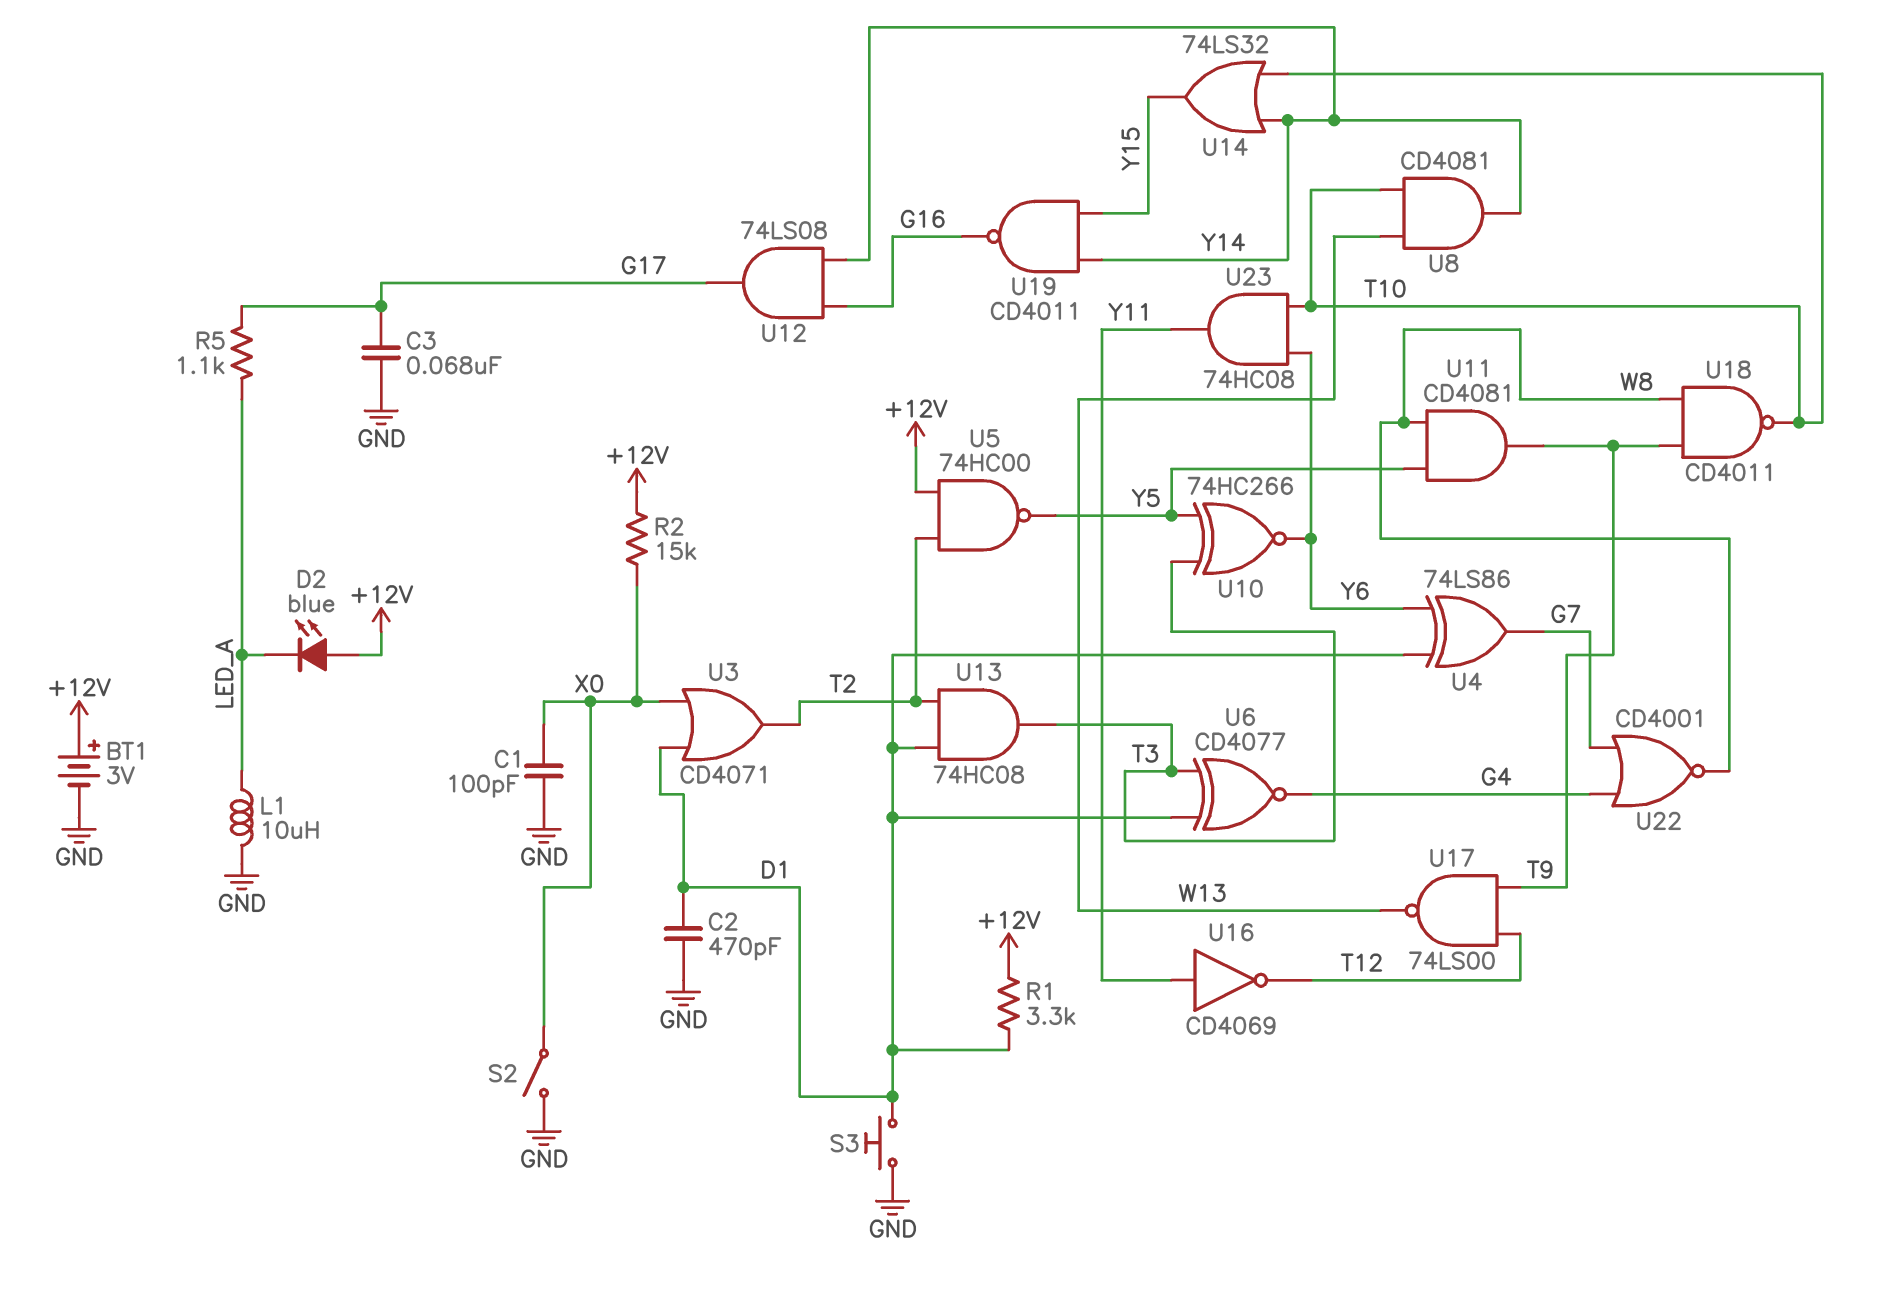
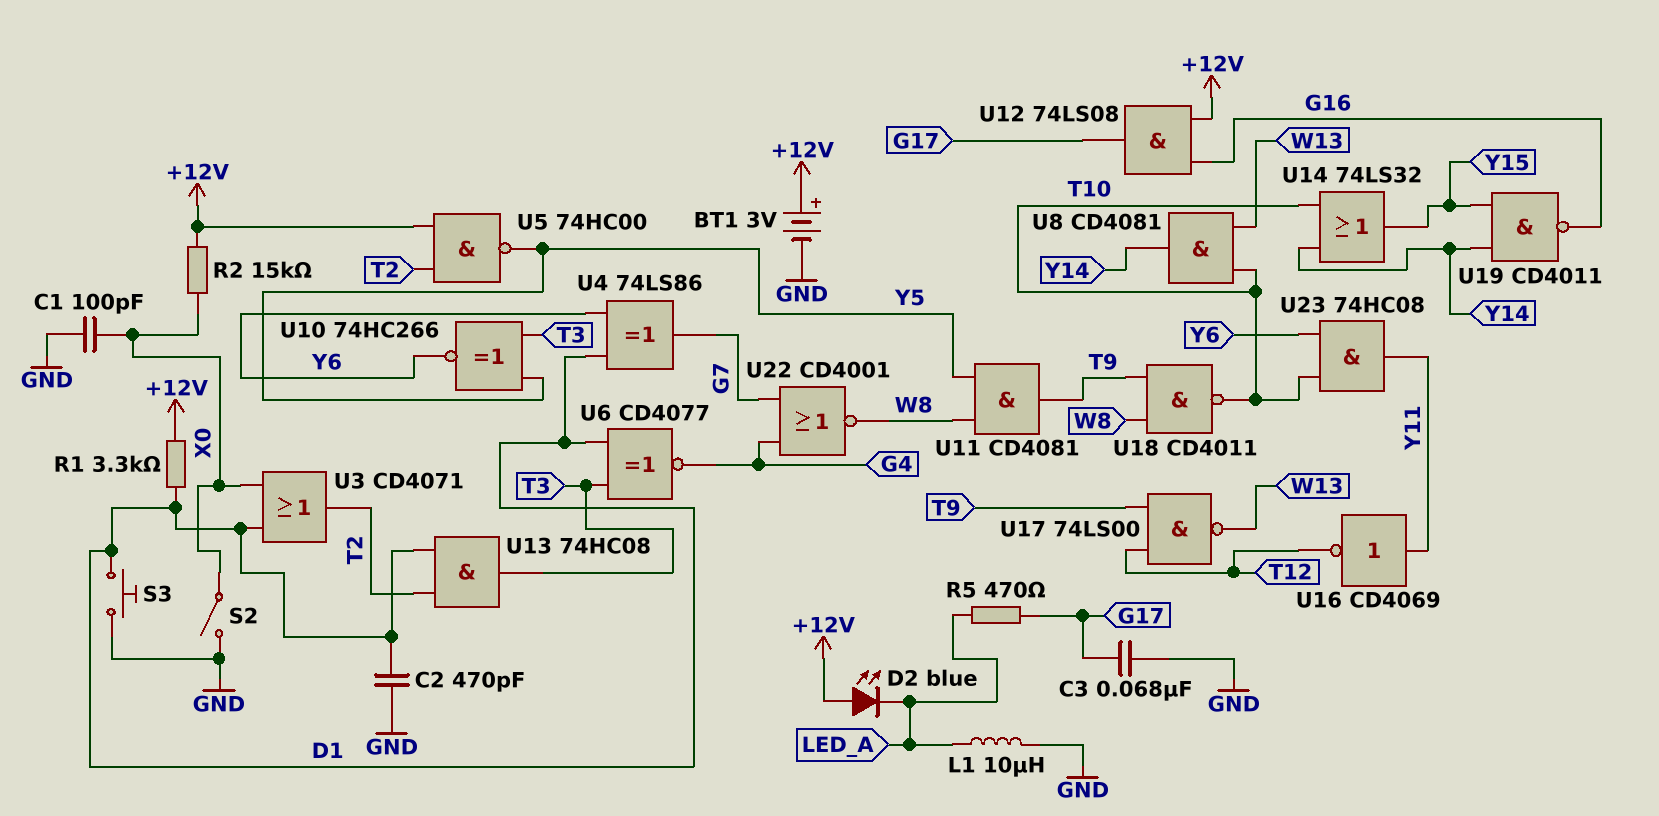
R5: 1.1k (G17, LED_A) -> 470 (G17, LED_A)
U12: AND 74LS08 (in G16, in Y14, out G17) -> AND 74LS08 (in +12V, in G16, out G17)

